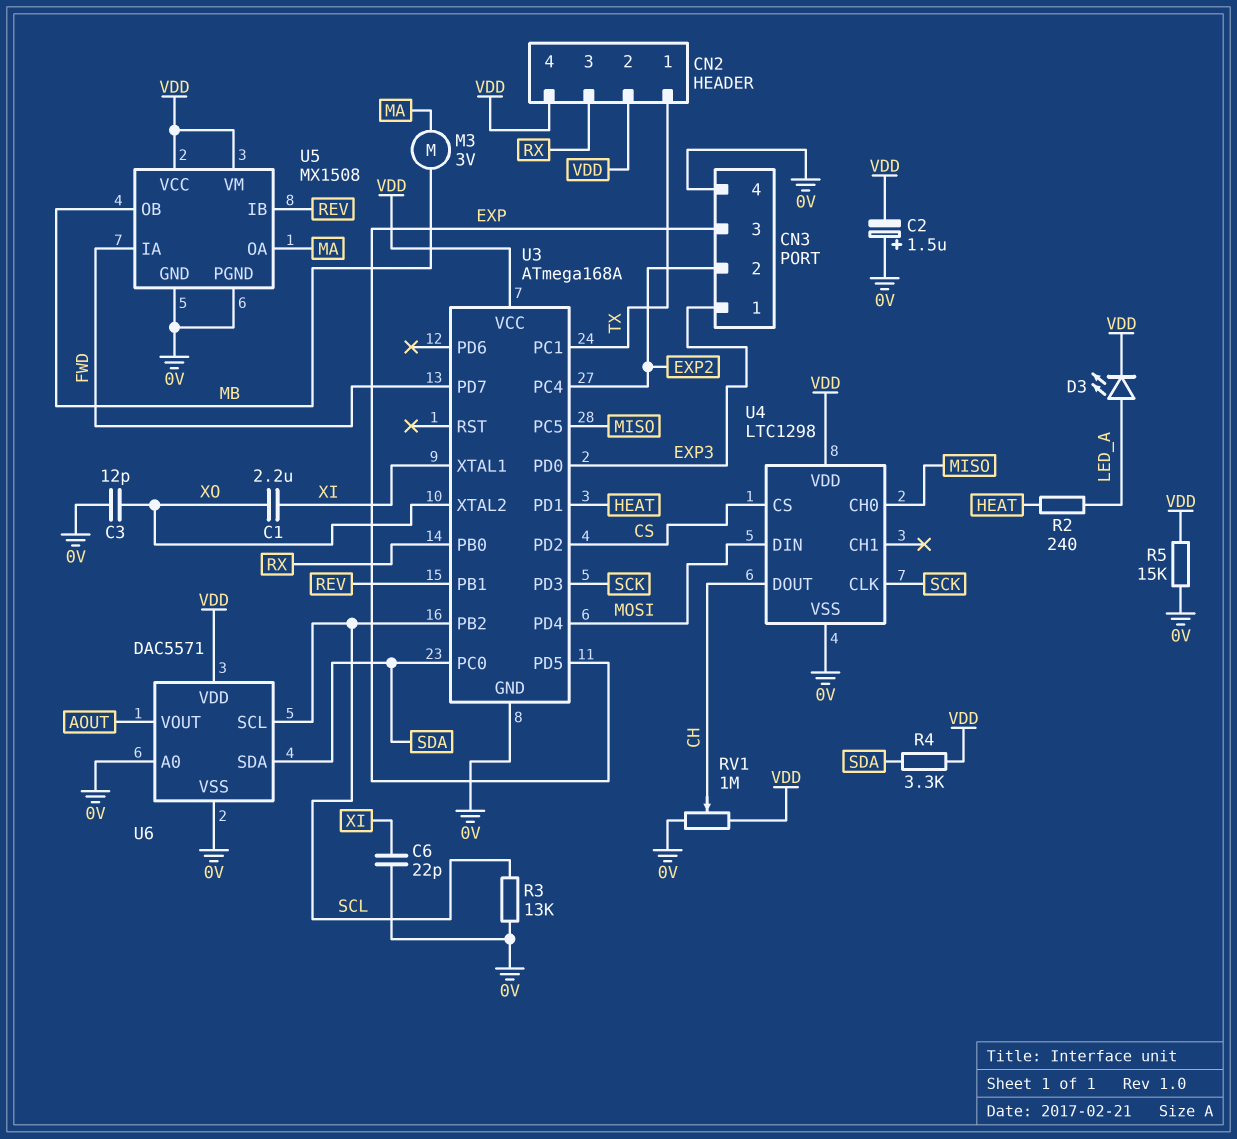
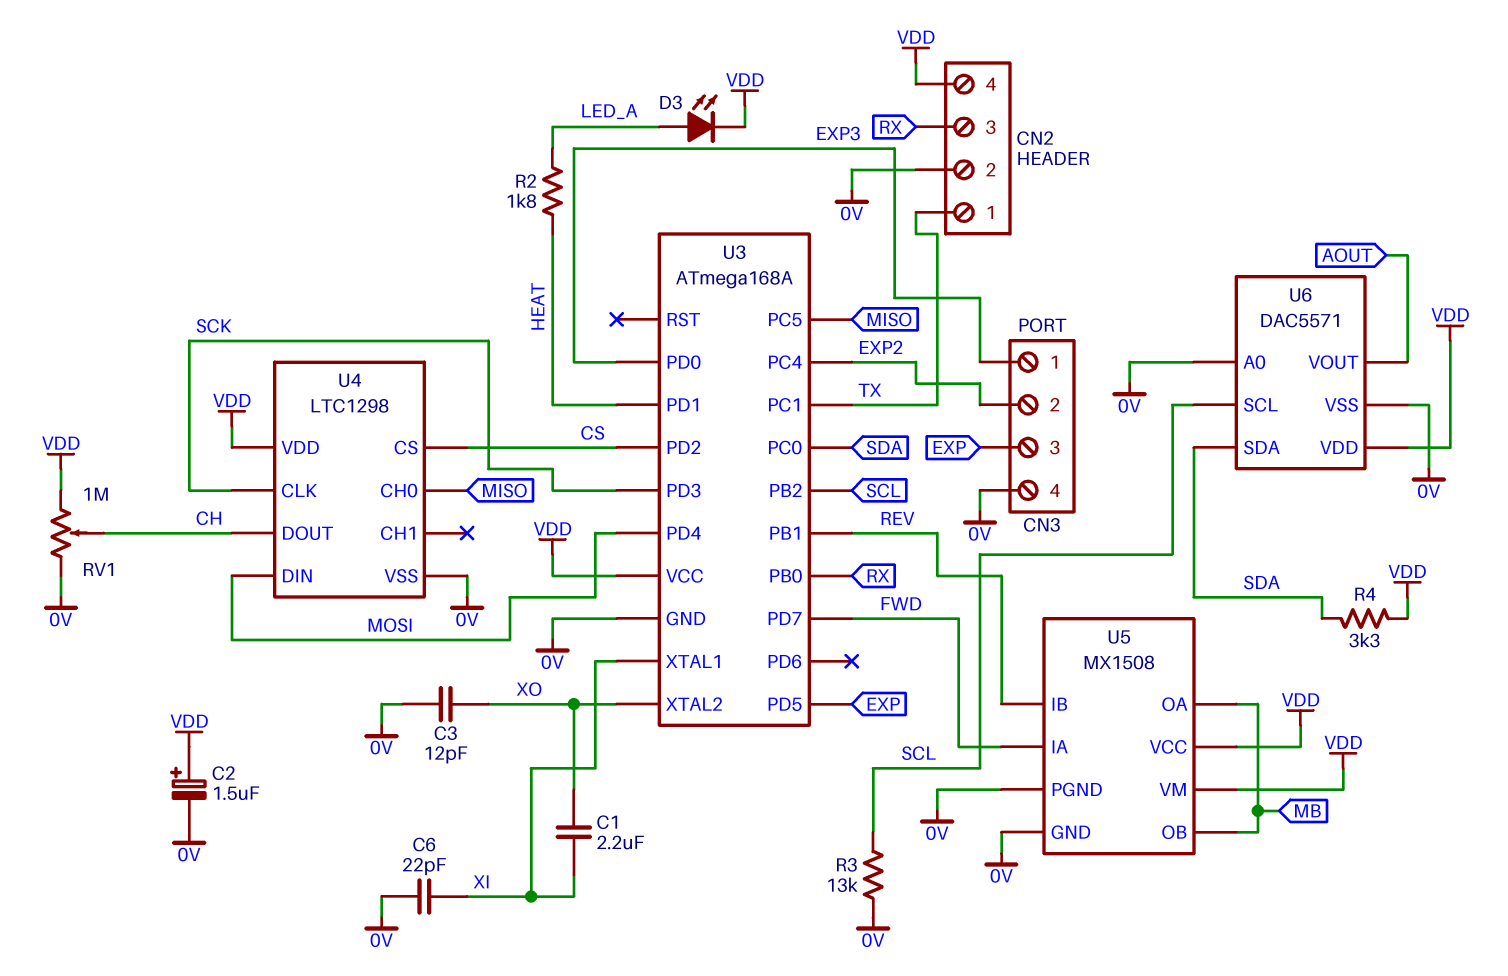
C2: 1.5uF (plus 0V, minus VDD) -> 1.5uF (plus VDD, minus 0V)
CN2 pin 2: VDD -> 0V
M3: motor 3V (MA, MB) -> none
R2: 240 (HEAT, LED_A) -> 1.8k (HEAT, LED_A)
R5: 15k (0V, VDD) -> none
U5 pin OA: MA -> MB

